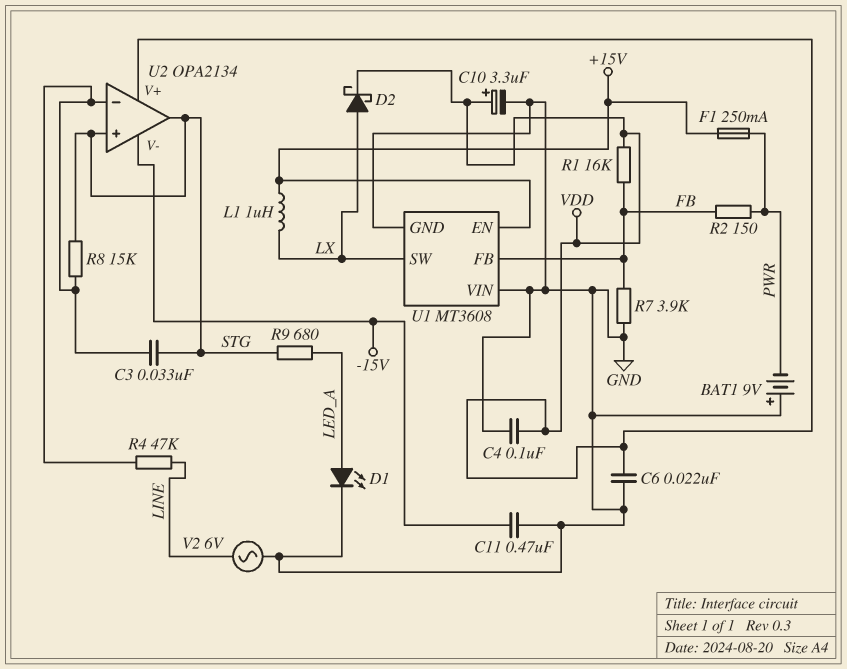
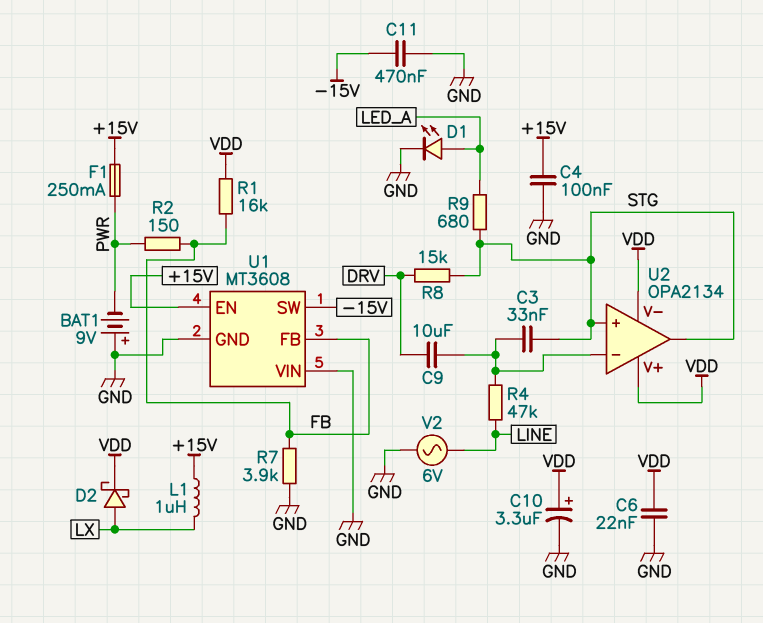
C4: 100nF (GND, VDD) -> 100nF (+15V, GND)
C9: none -> 10uF (DRV, U2/in-)
R8: 15k (STG, U2/in-) -> 15k (DRV, STG)
U1 pin SW: LX -> -15V
U2 pin V-: -15V -> VDD

